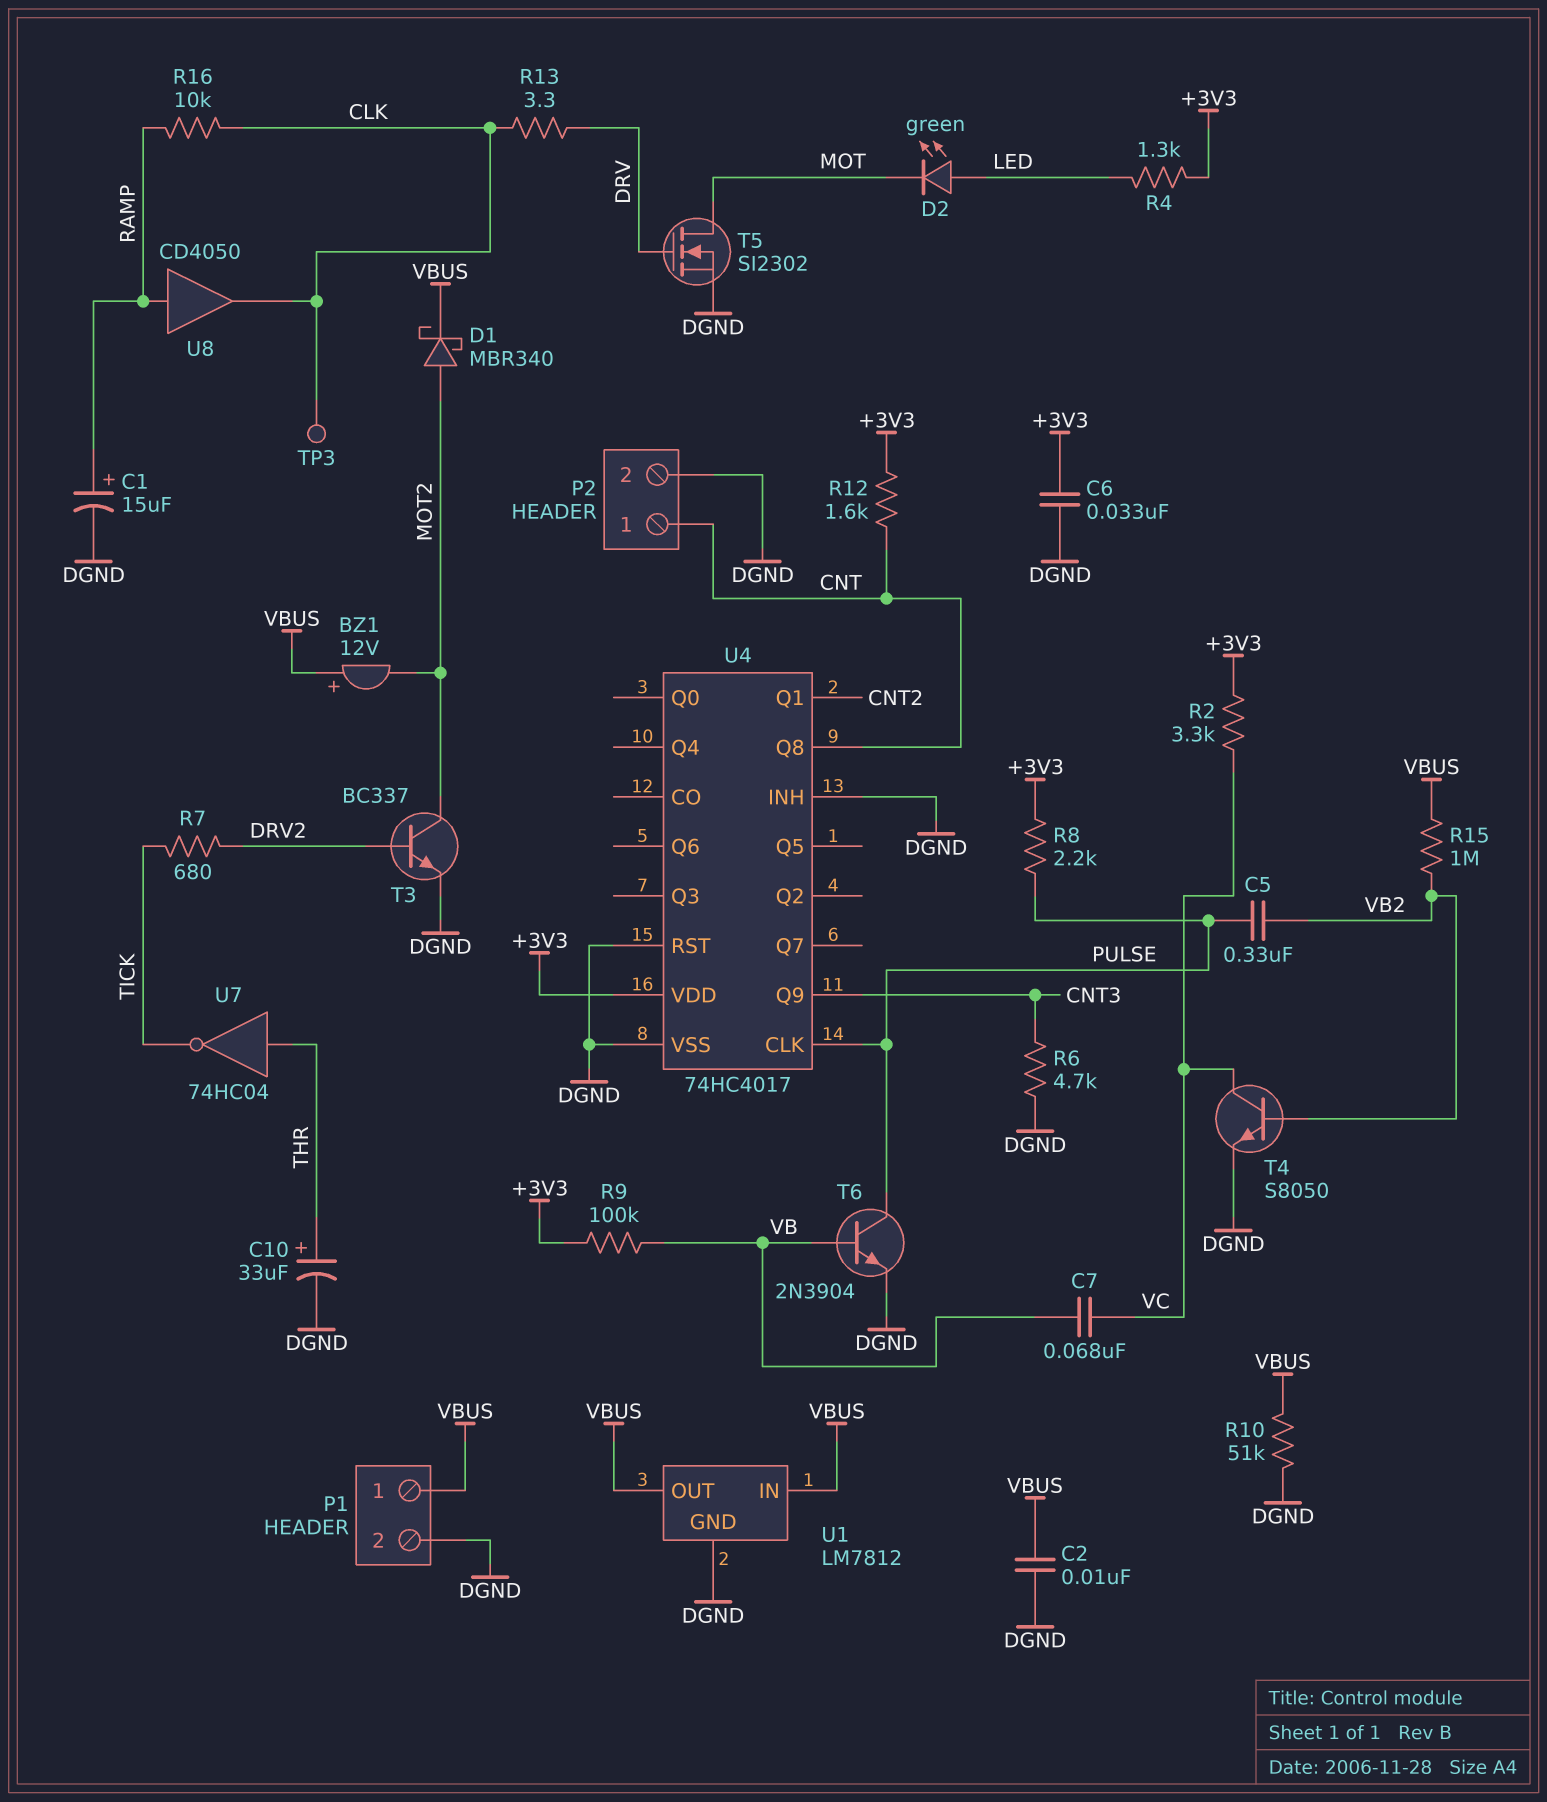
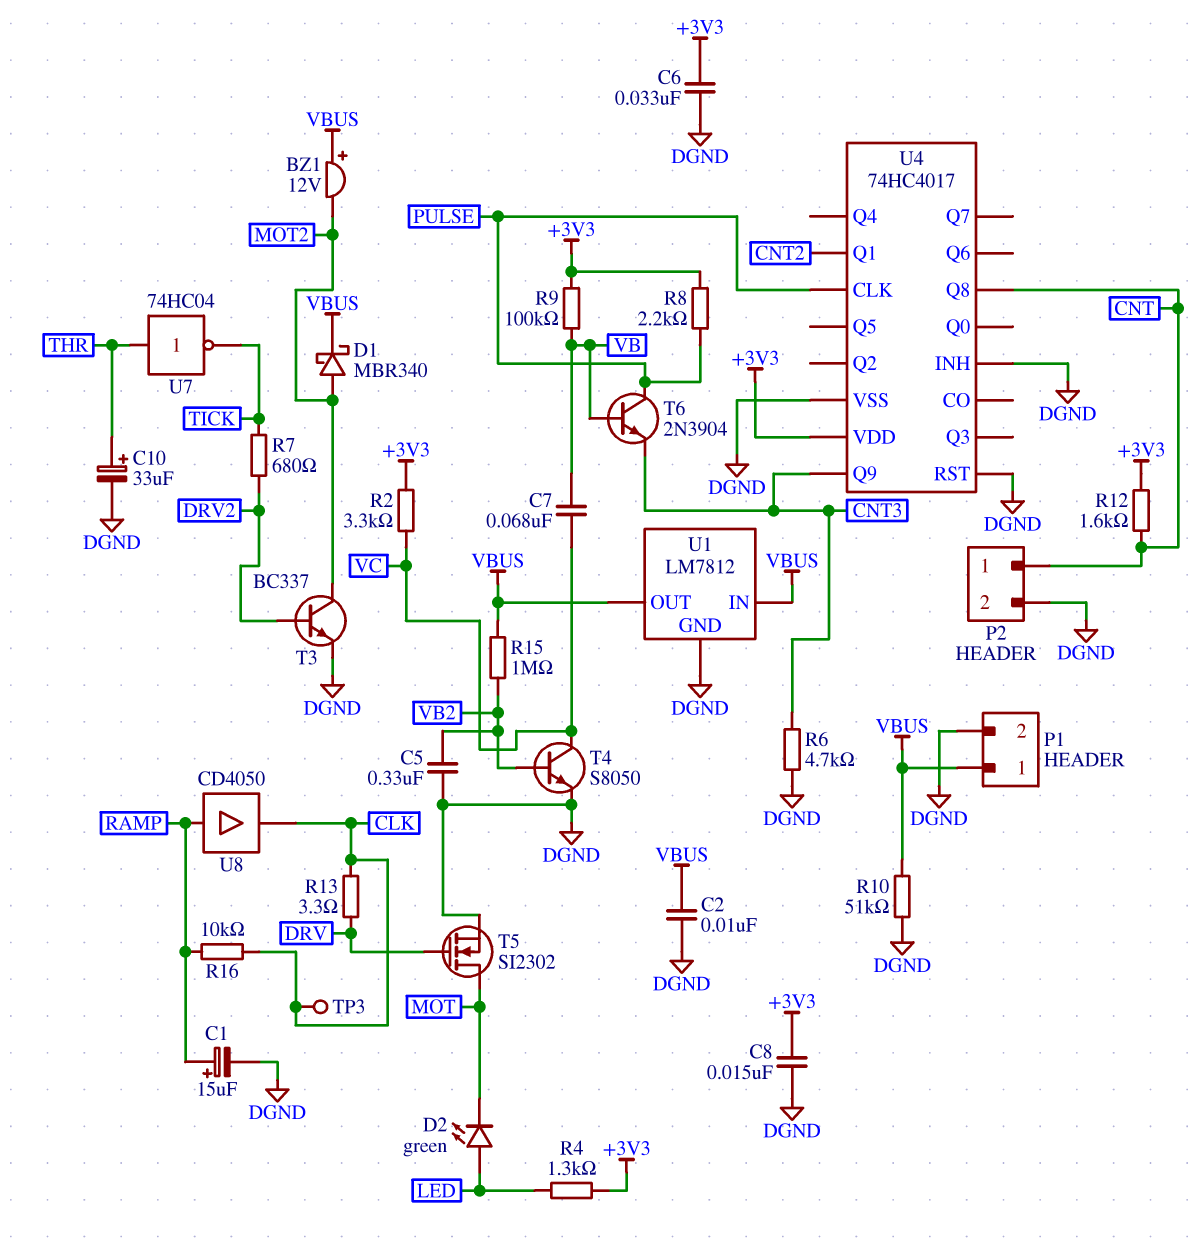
C5: 330nF (PULSE, VB2) -> 330nF (DGND, VB2)
C8: none -> 15nF (+3V3, DGND)
T6: NPN 2N3904 (B VB, C PULSE, E DGND) -> NPN 2N3904 (B VB, C PULSE, E CNT3)

